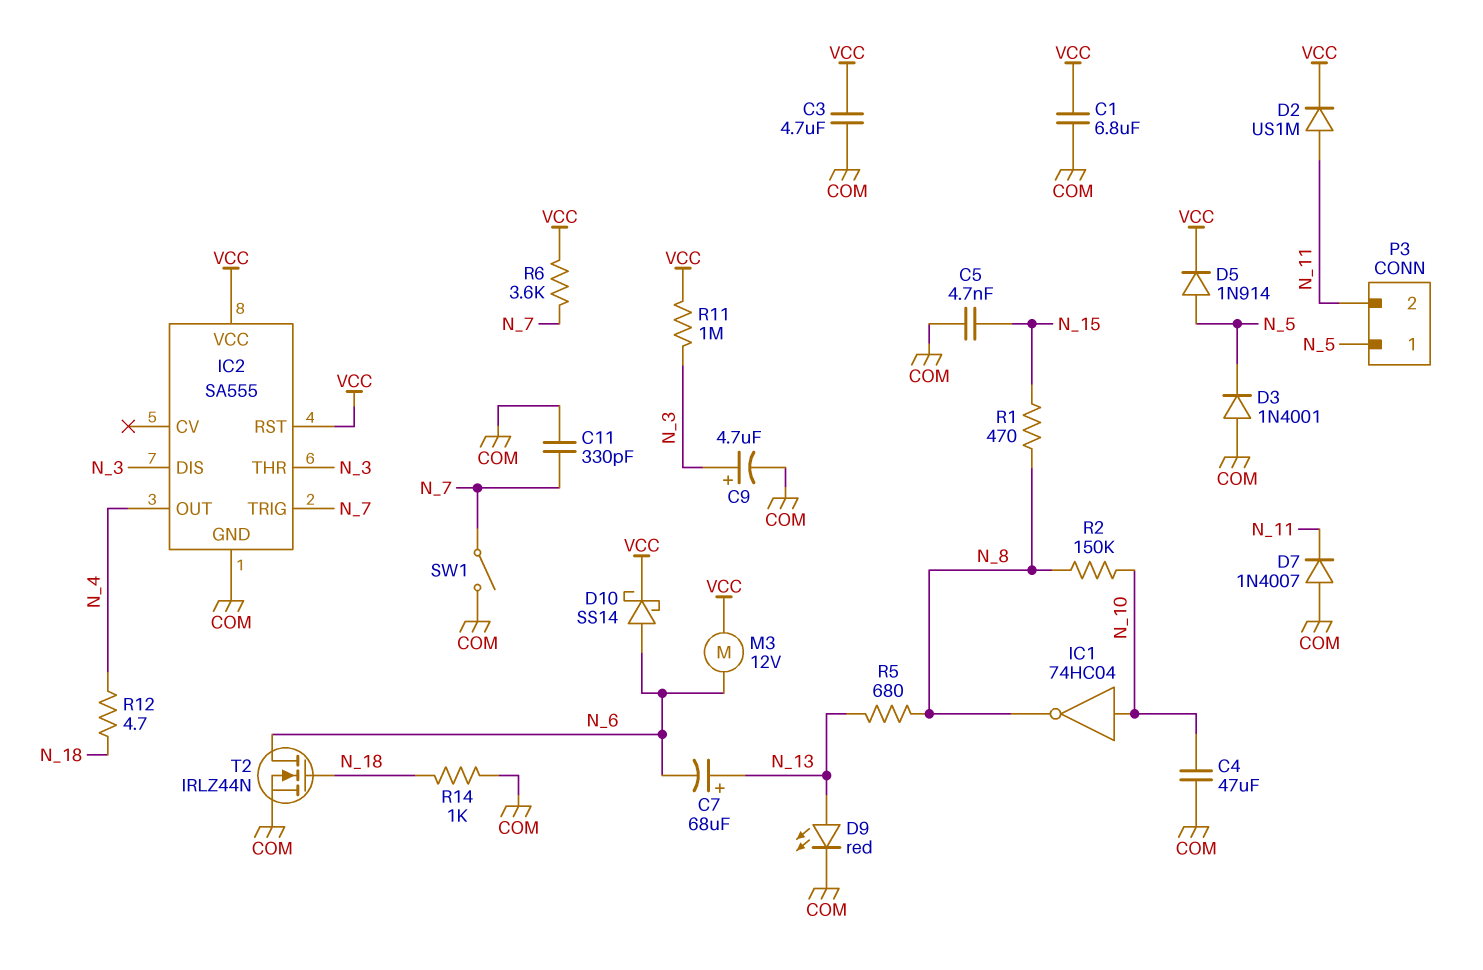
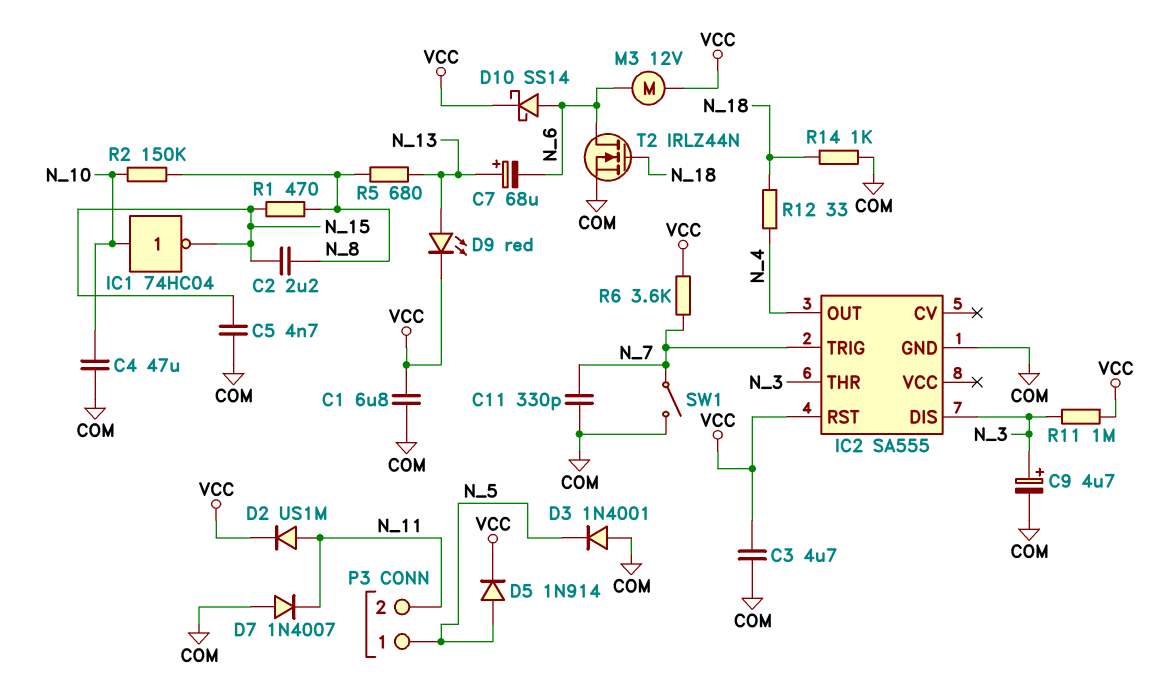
C2: none -> 2.2uF (N_8, N_15)
D9: LED red (A N_13, K COM) -> LED red (A N_13, K VCC)
IC1: NOT 74HC04 (in N_10, out N_8) -> NOT 74HC04 (in N_10, out N_15)
IC2 pin VCC: VCC -> none
R12: 4.7 (N_4, N_18) -> 33 (N_4, N_18)

